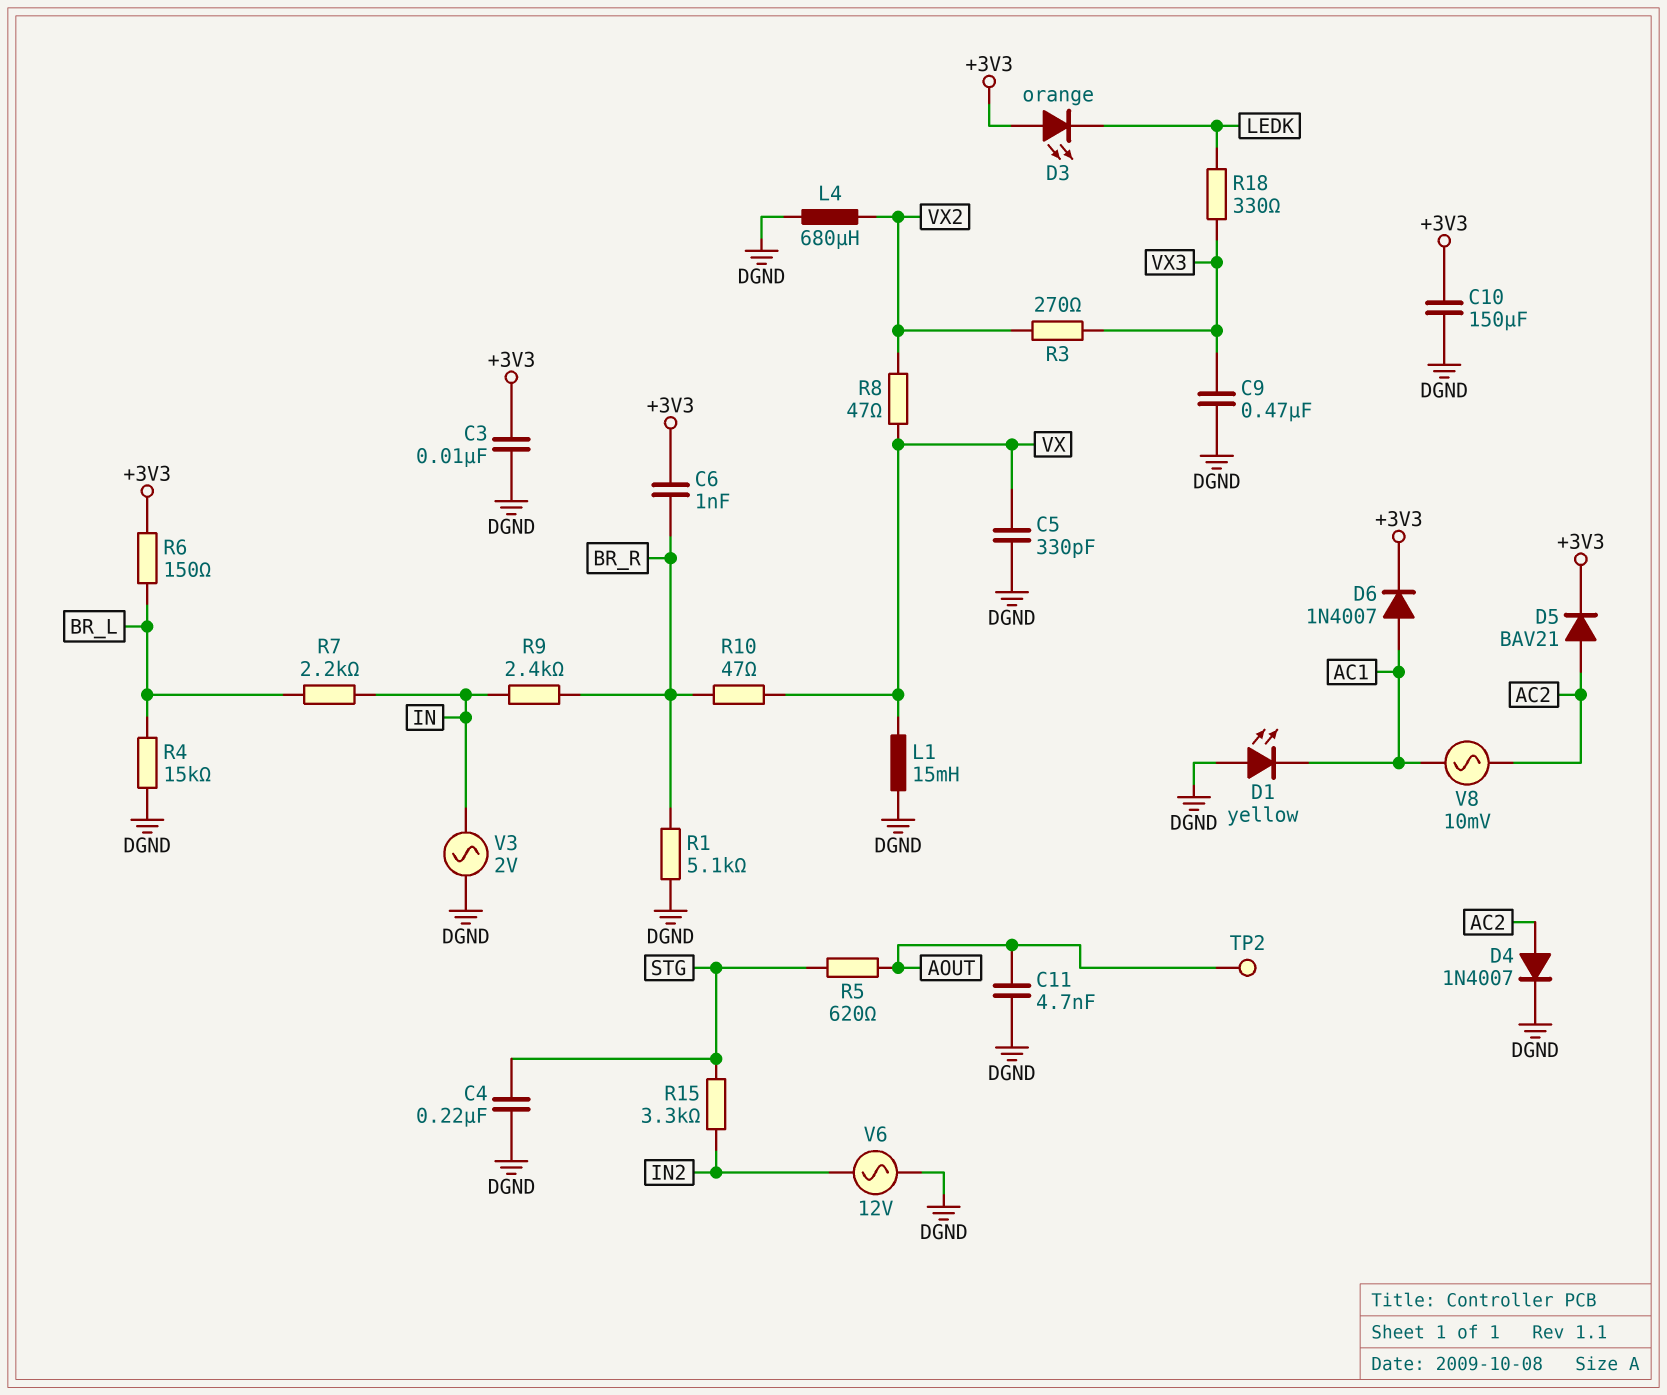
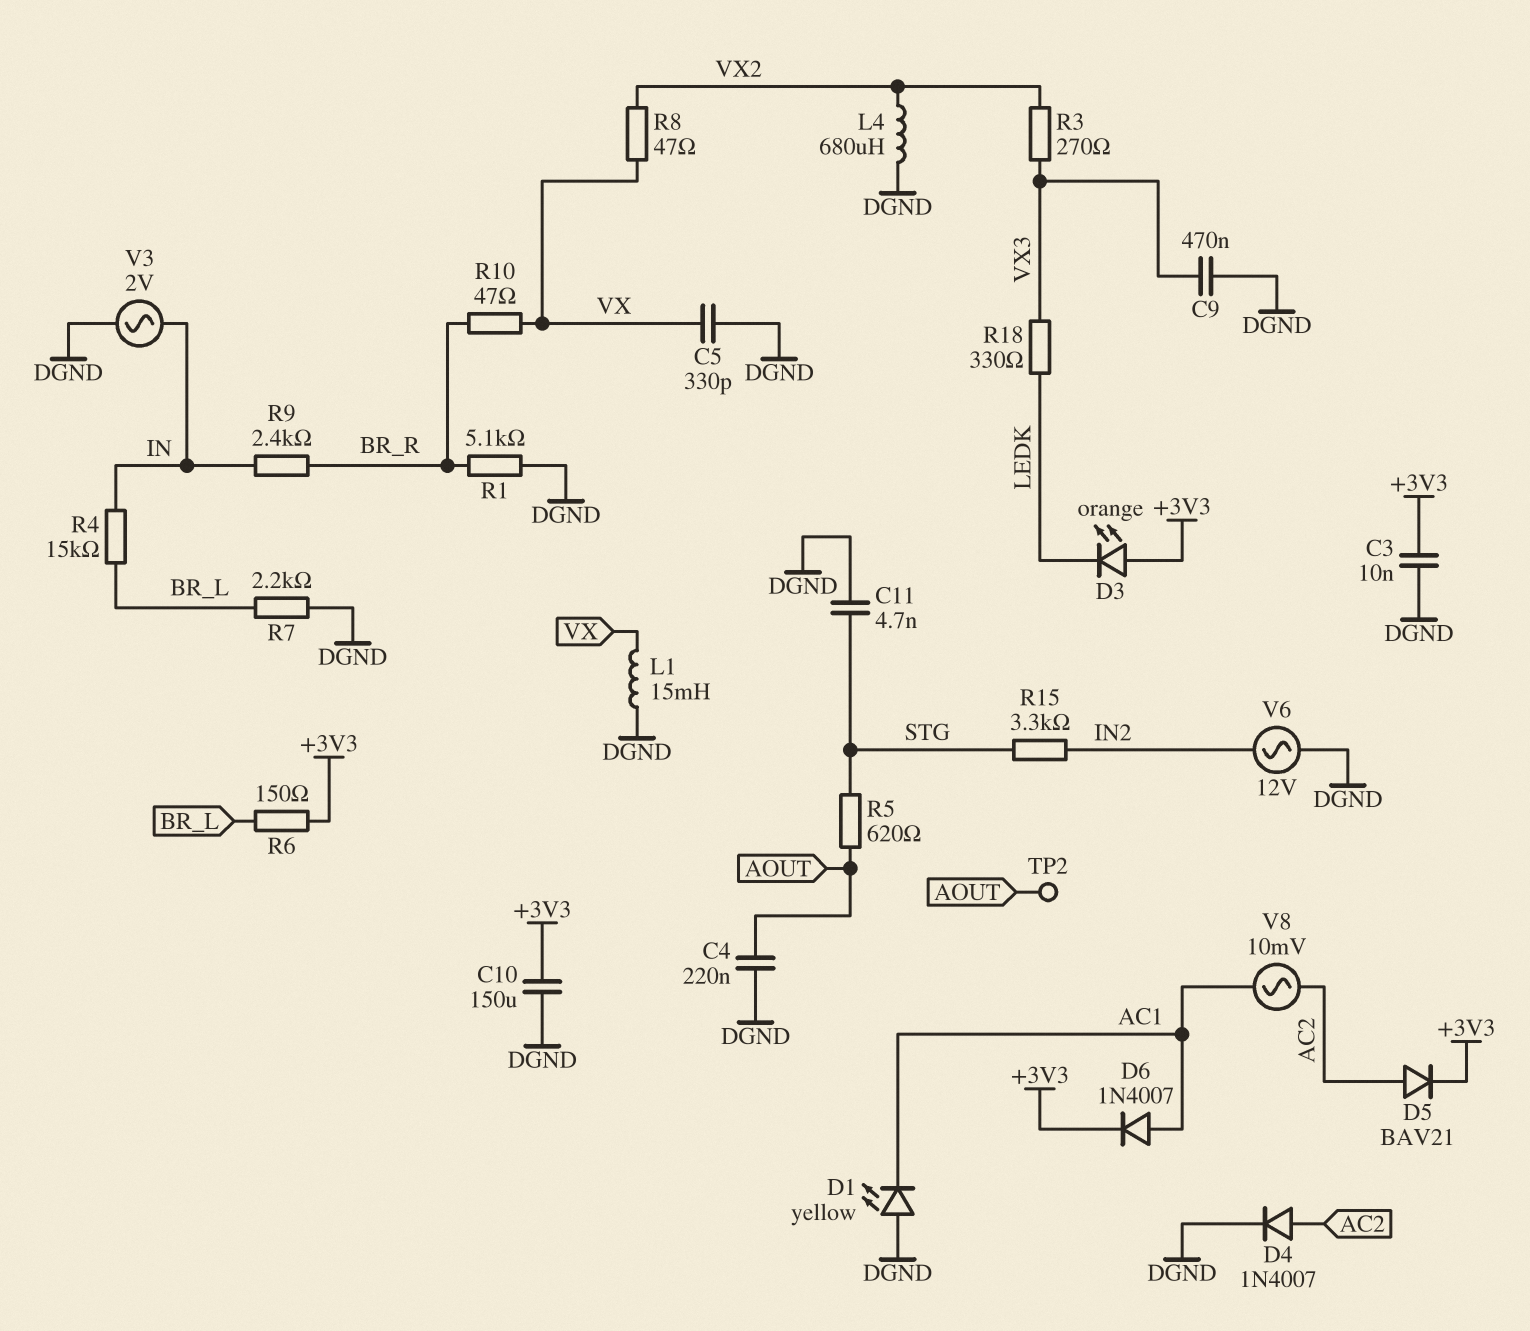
C4: 220nF (DGND, STG) -> 220nF (AOUT, DGND)
C6: 1nF (+3V3, BR_R) -> none
C11: 4.7nF (AOUT, DGND) -> 4.7nF (DGND, STG)
R4: 15k (BR_L, DGND) -> 15k (BR_L, IN)
R7: 2.2k (BR_L, IN) -> 2.2k (BR_L, DGND)

